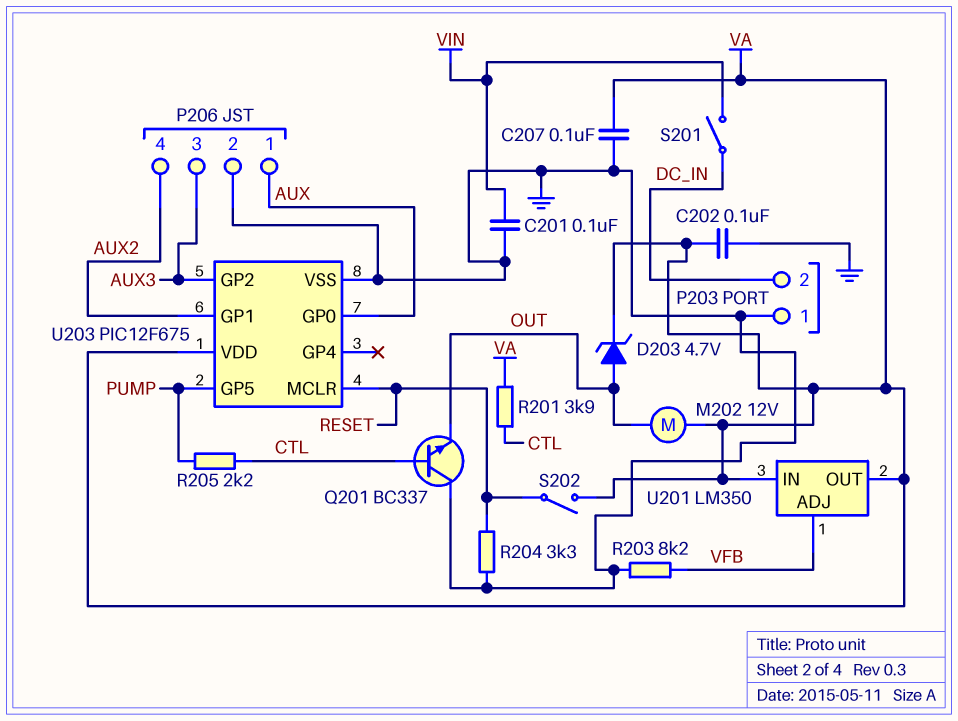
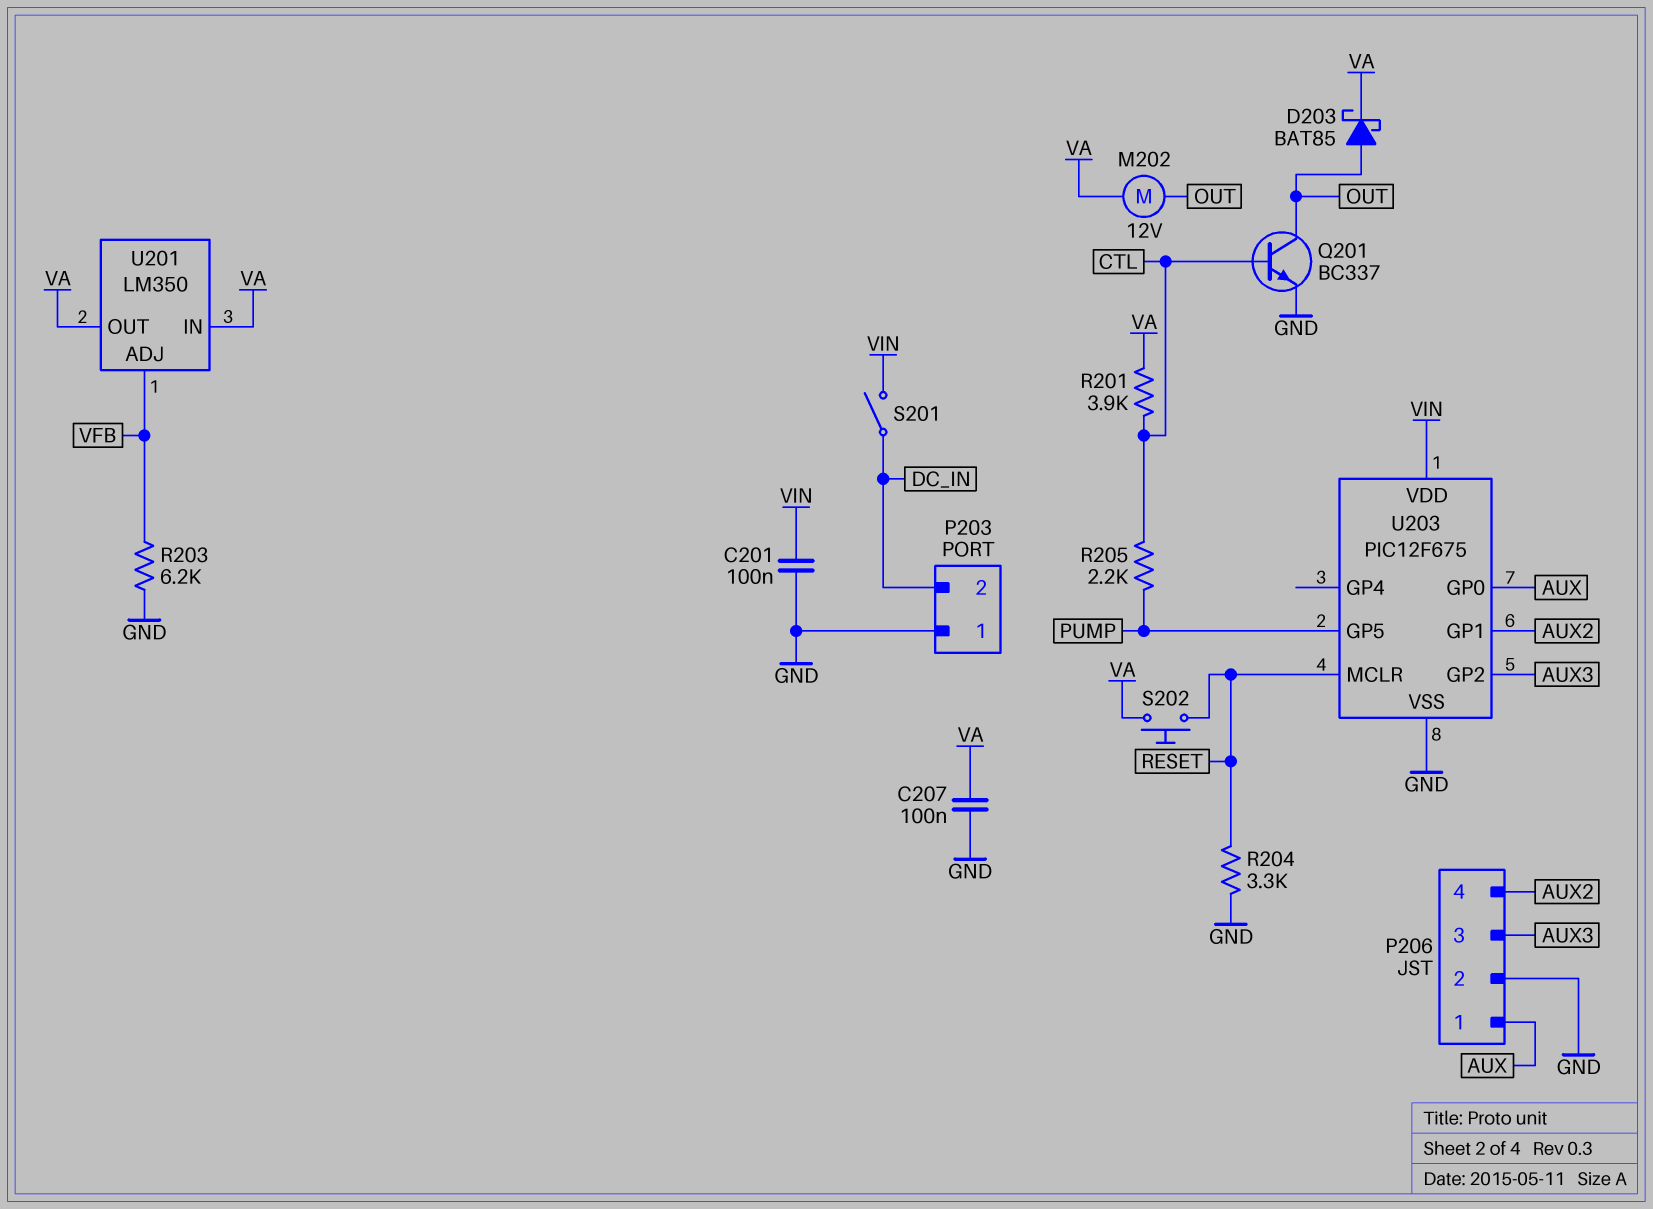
C202: 100nF (GND, VA) -> none
D203: zener 4.7V (A OUT, K VA) -> schottky BAT85 (A OUT, K VA)
Q201: NPN BC337 (B CTL, C GND, E OUT) -> NPN BC337 (B CTL, C OUT, E GND)
R203: 8.2k (GND, VFB) -> 6.2k (GND, VFB)
S202: switch (RESET, VA) -> button (RESET, VA)
U203 pin VDD: VA -> VIN

